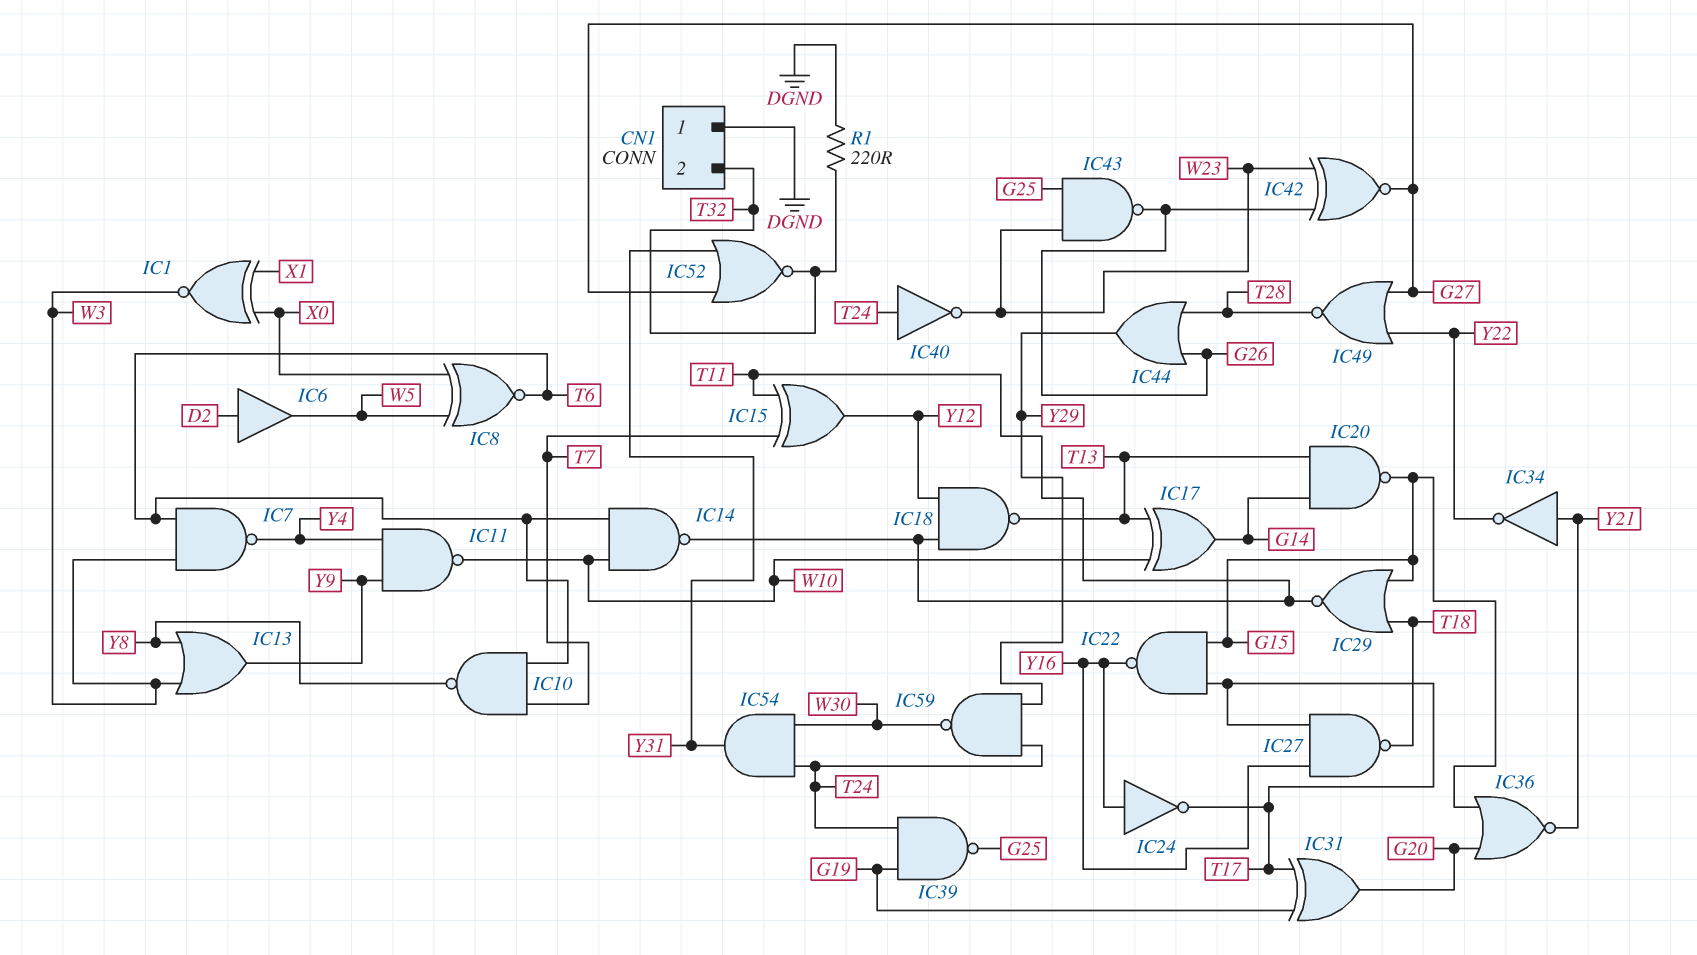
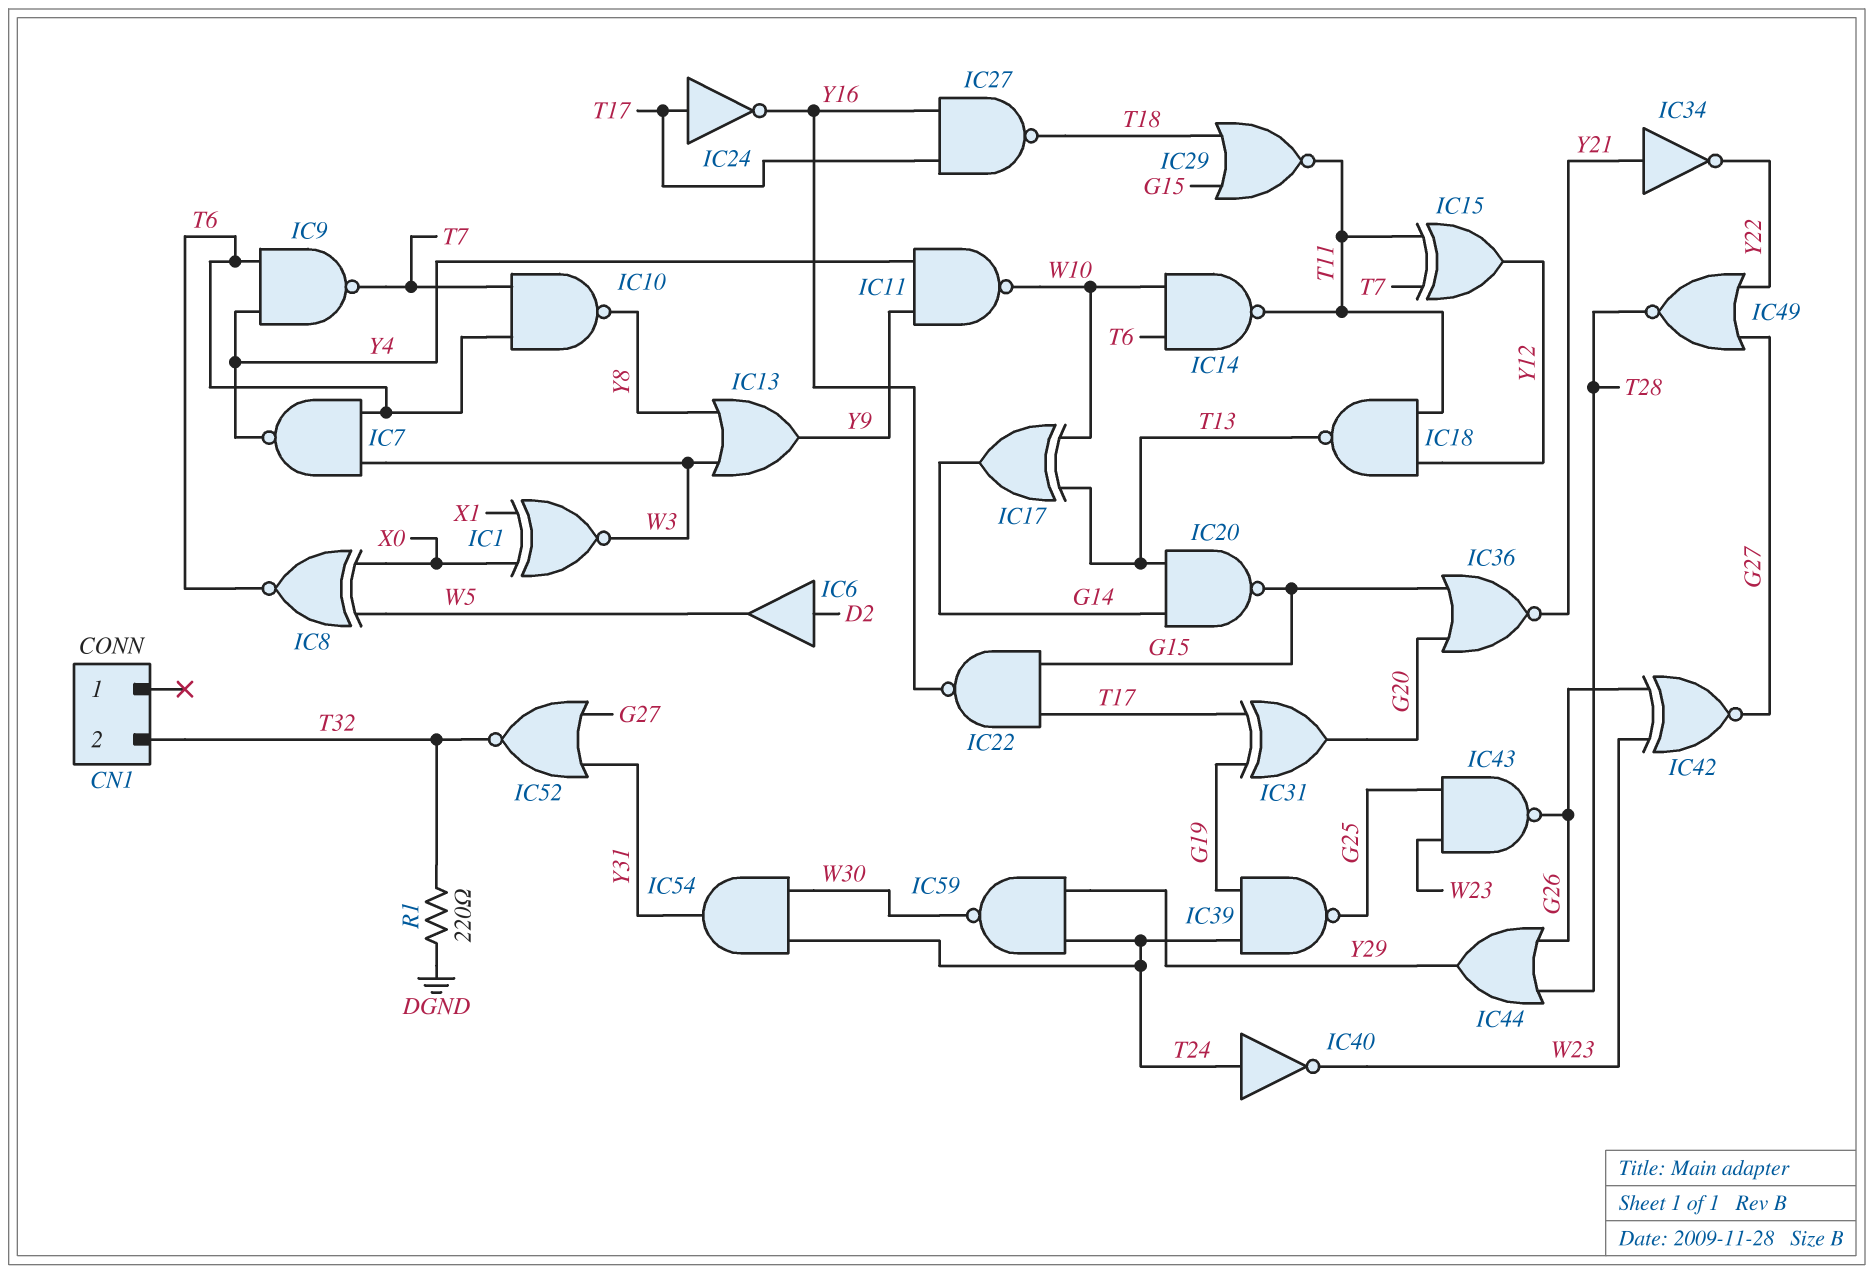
CN1 pin 1: DGND -> none
IC9: none -> NAND (in T6, in Y4, out T7)
IC24: NOT (in Y16, out T17) -> NOT (in T17, out Y16)

